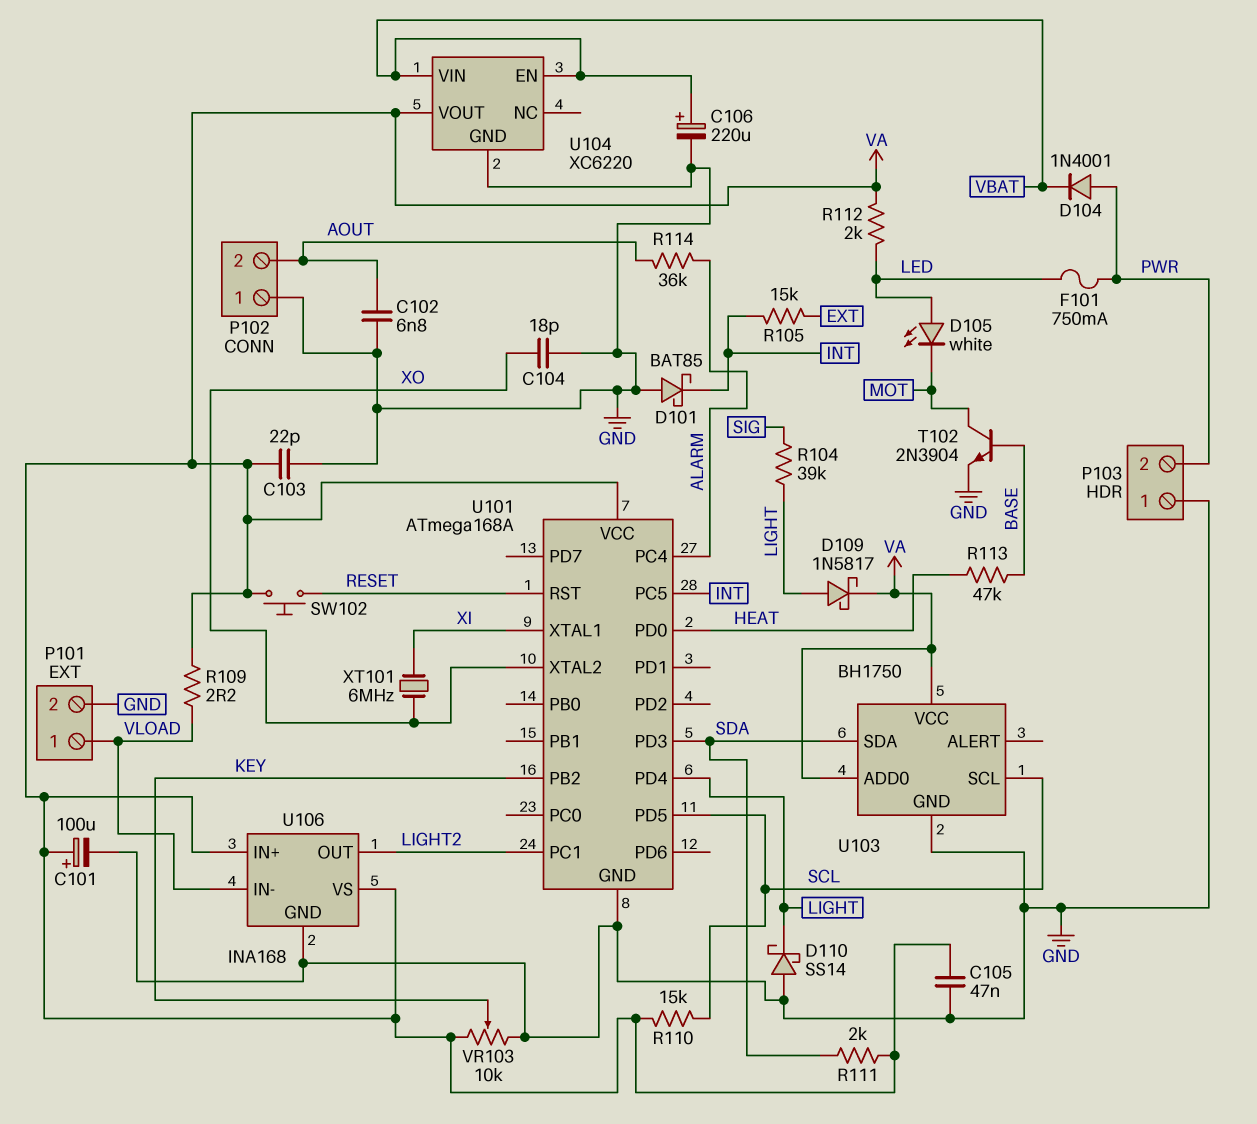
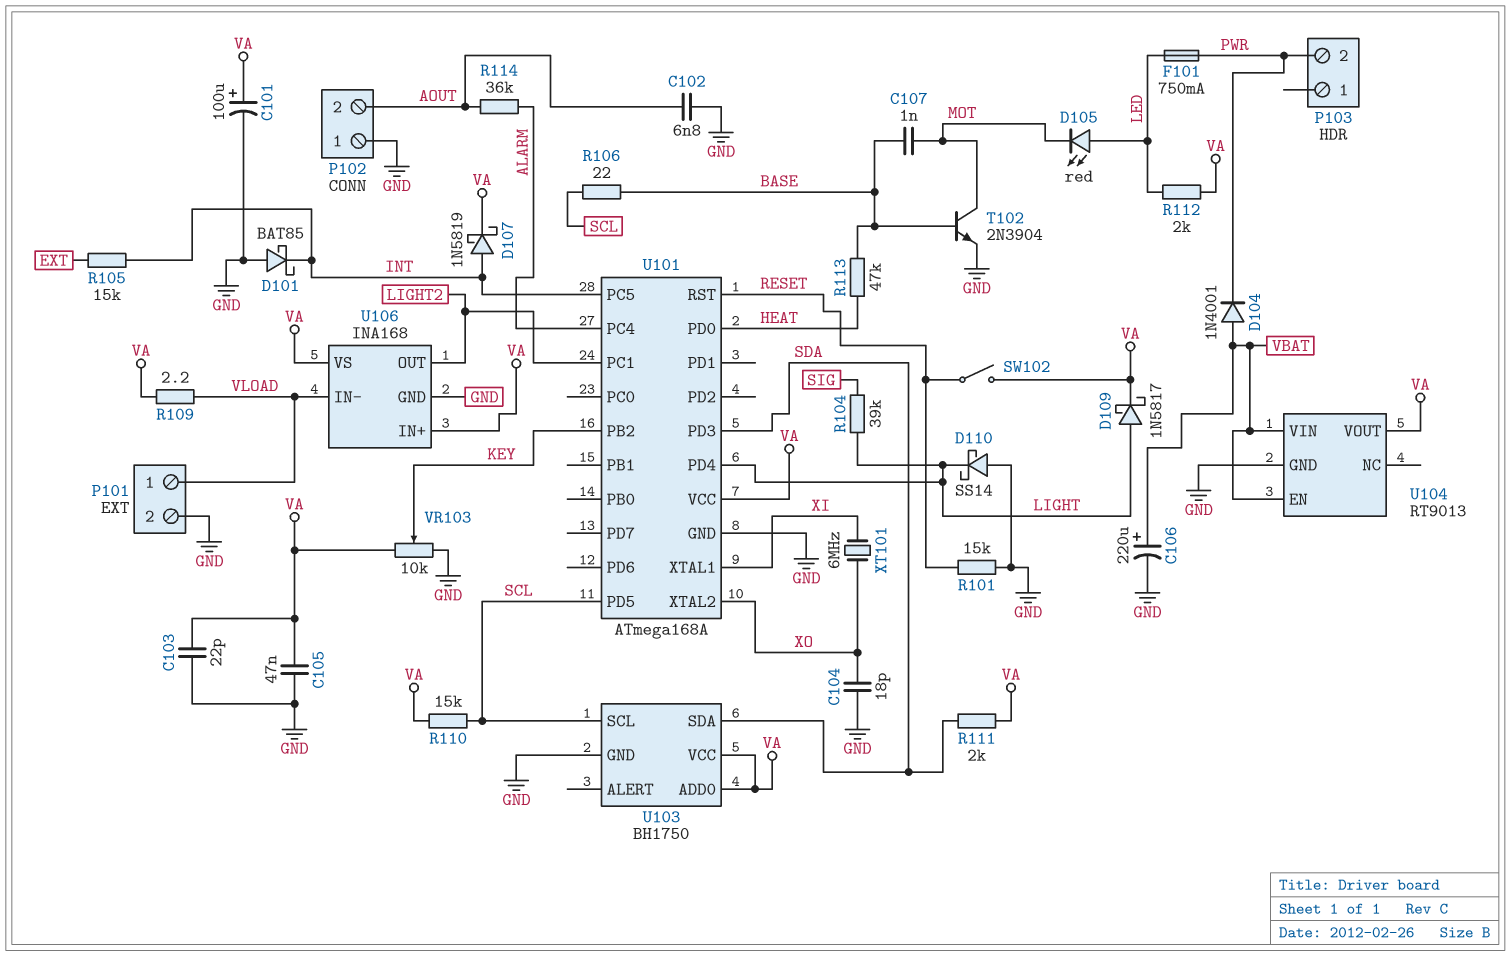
C107: none -> 1nF (BASE, MOT)
D104: diode 1N4001 (A PWR, K VBAT) -> diode 1N4001 (A VBAT, K PWR)
D105: LED white (A LED, K MOT) -> LED red (A LED, K MOT)
D107: none -> schottky 1N5819 (A INT, K VA)
P103 pin 1: GND -> none
R101: none -> 15k (GND, RESET)
R106: none -> 22 (BASE, SCL)
SW102: button (RESET, VA) -> switch (RESET, VA)
U104: XC6220 -> RT9013

